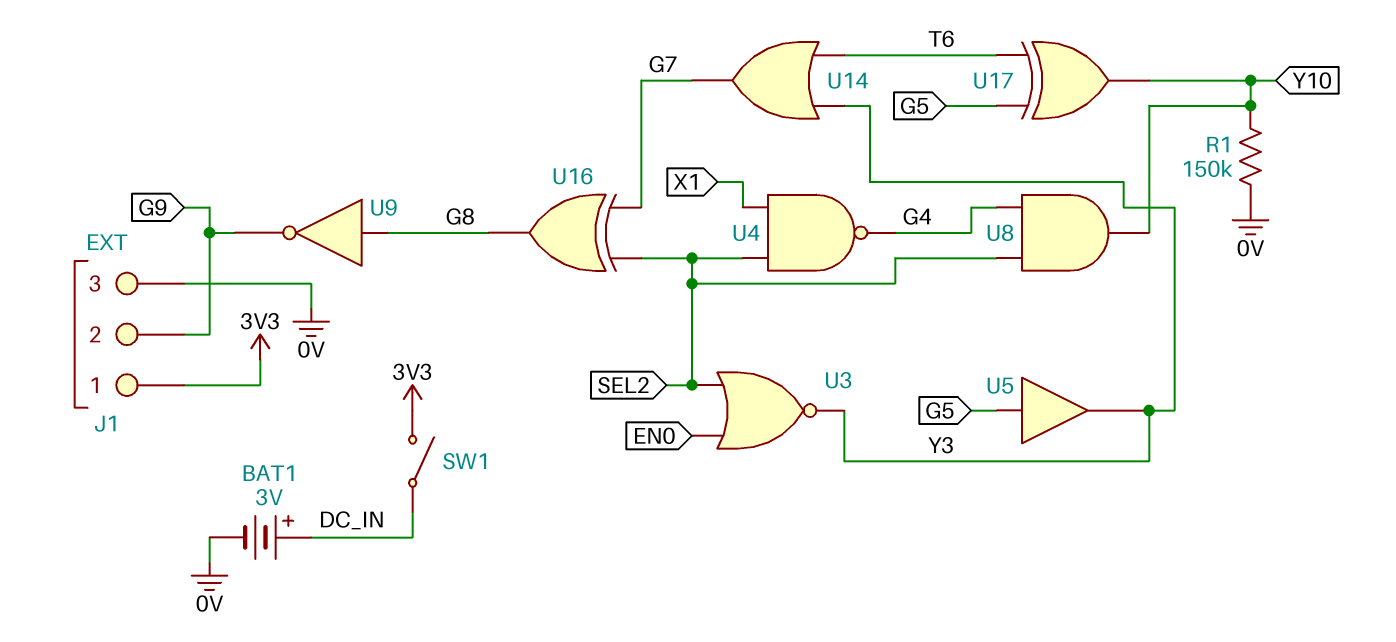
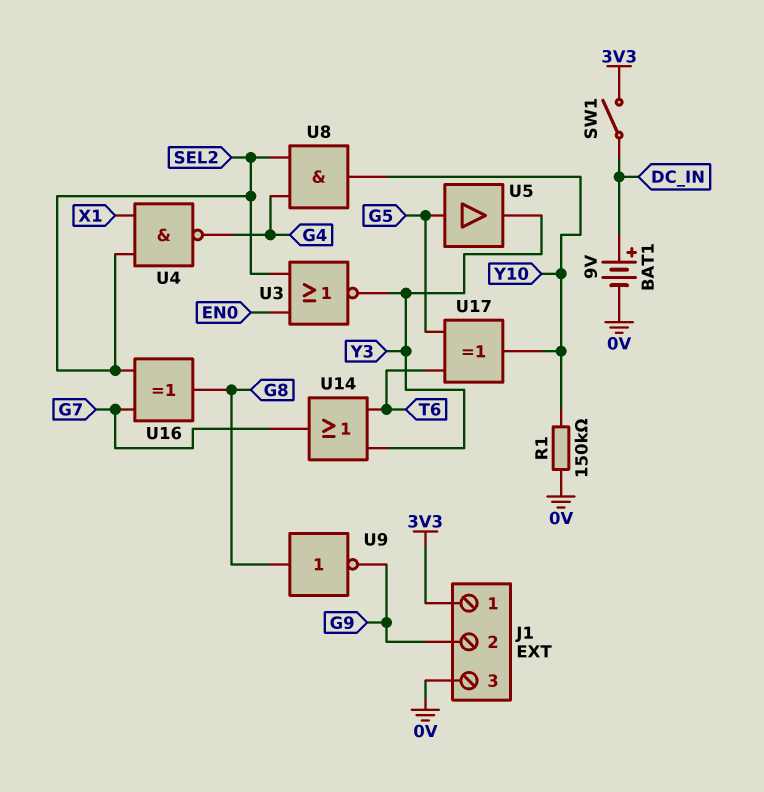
BAT1: 3V (plus DC_IN, minus 0V) -> 9V (plus DC_IN, minus 0V)

